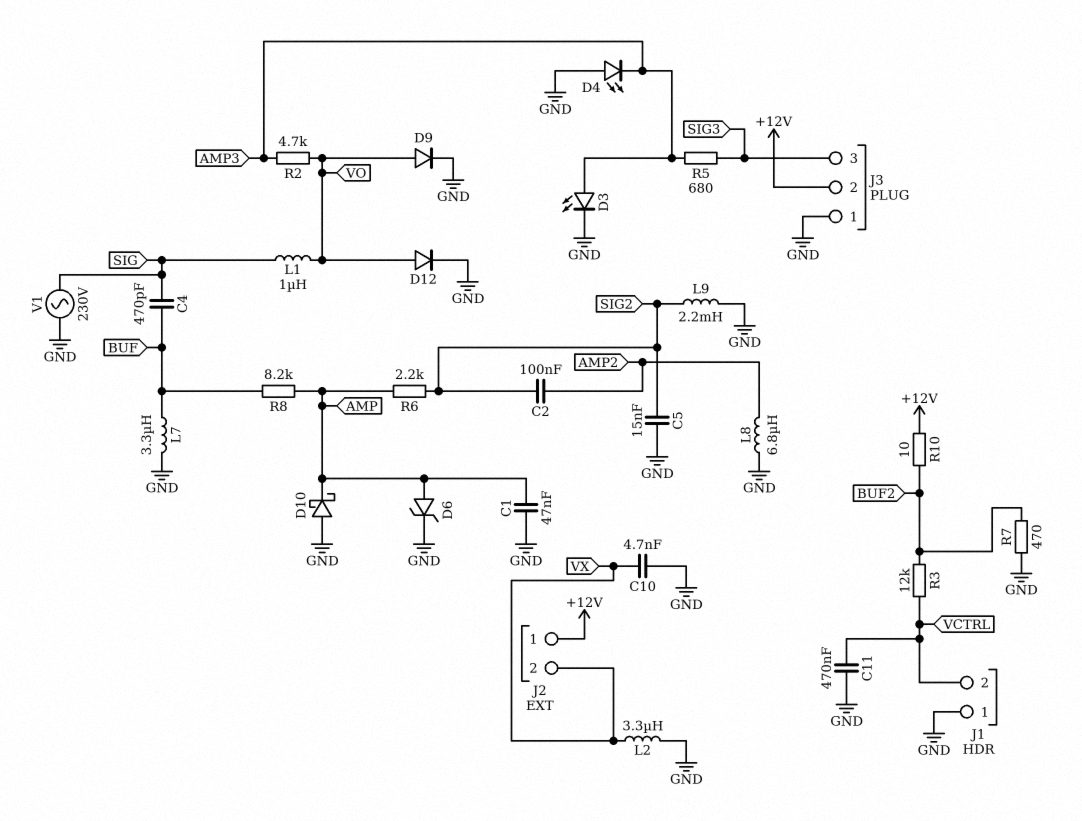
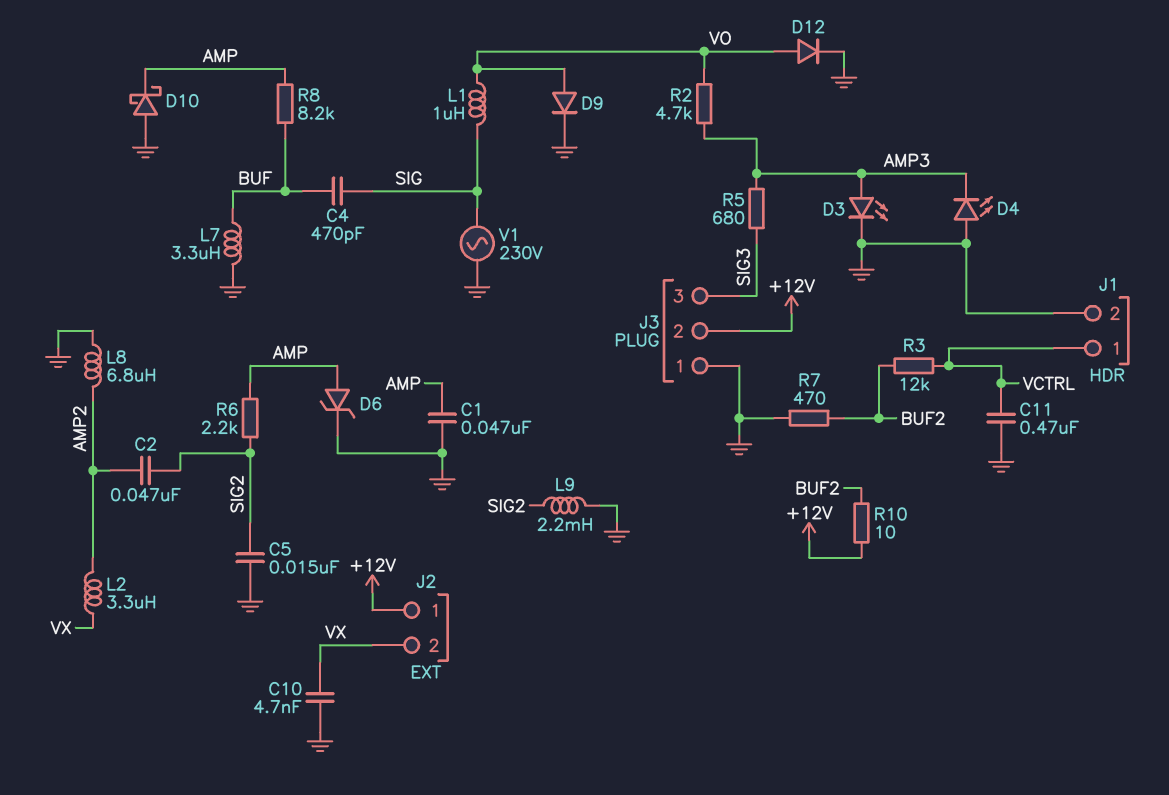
C2: 100nF (AMP2, SIG2) -> 47nF (AMP2, SIG2)
J1 pin 1: GND -> VCTRL
J1 pin 2: VCTRL -> GND
L2: 3.3uH (GND, VX) -> 3.3uH (AMP2, VX)

